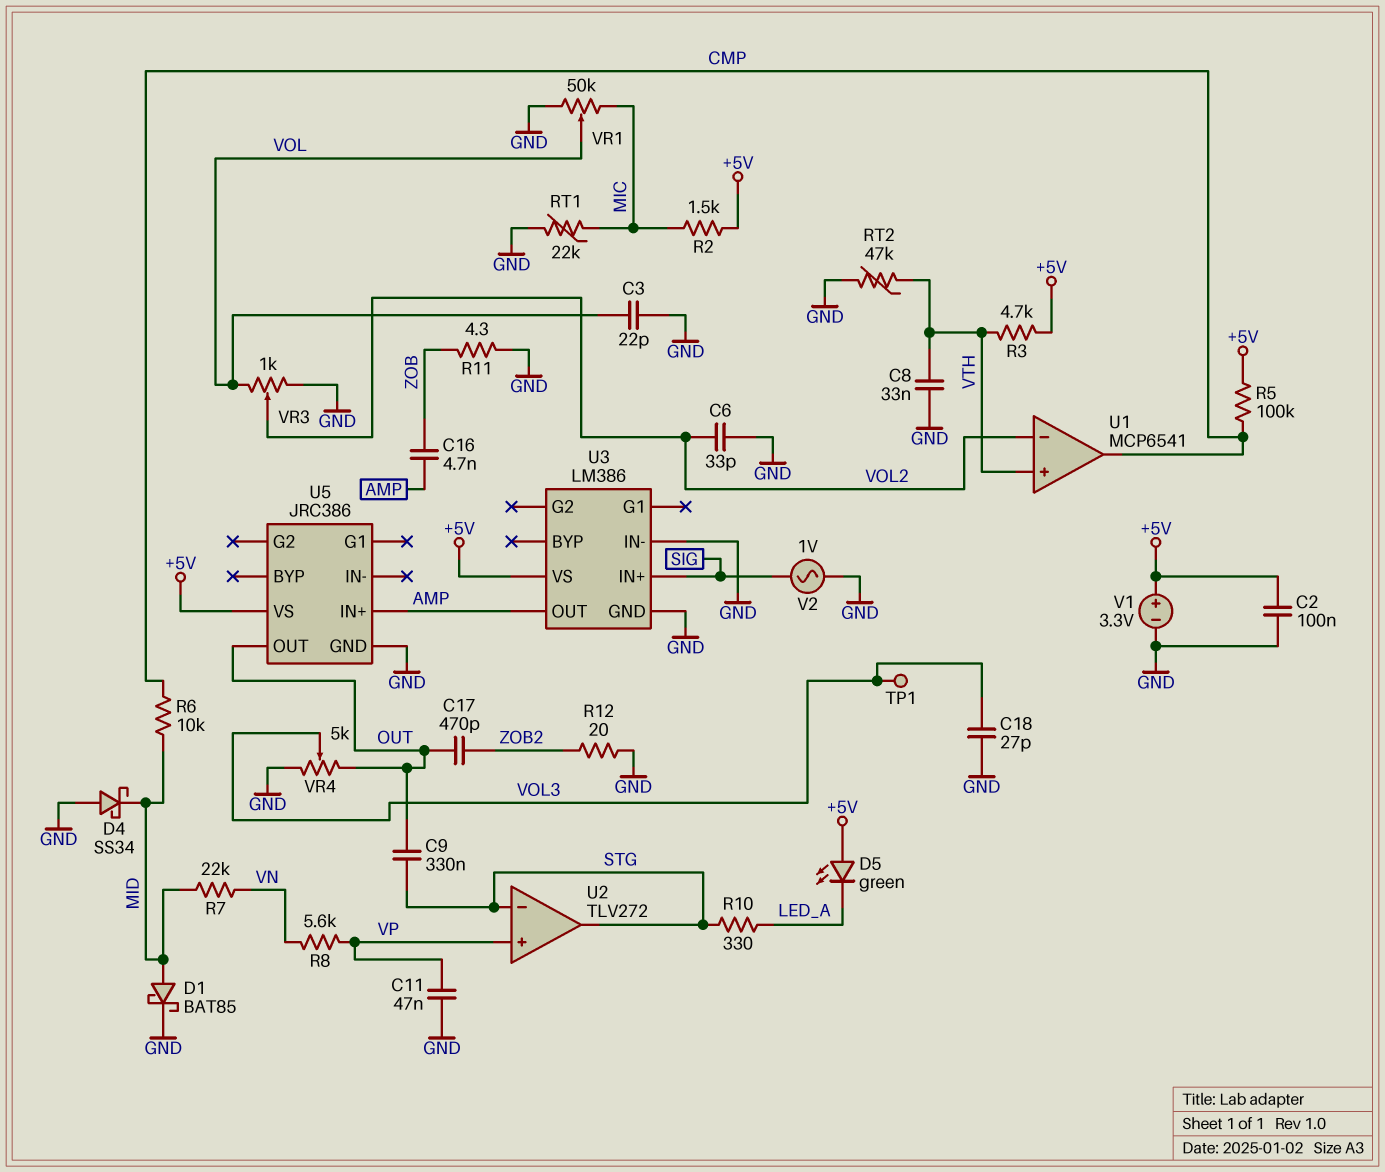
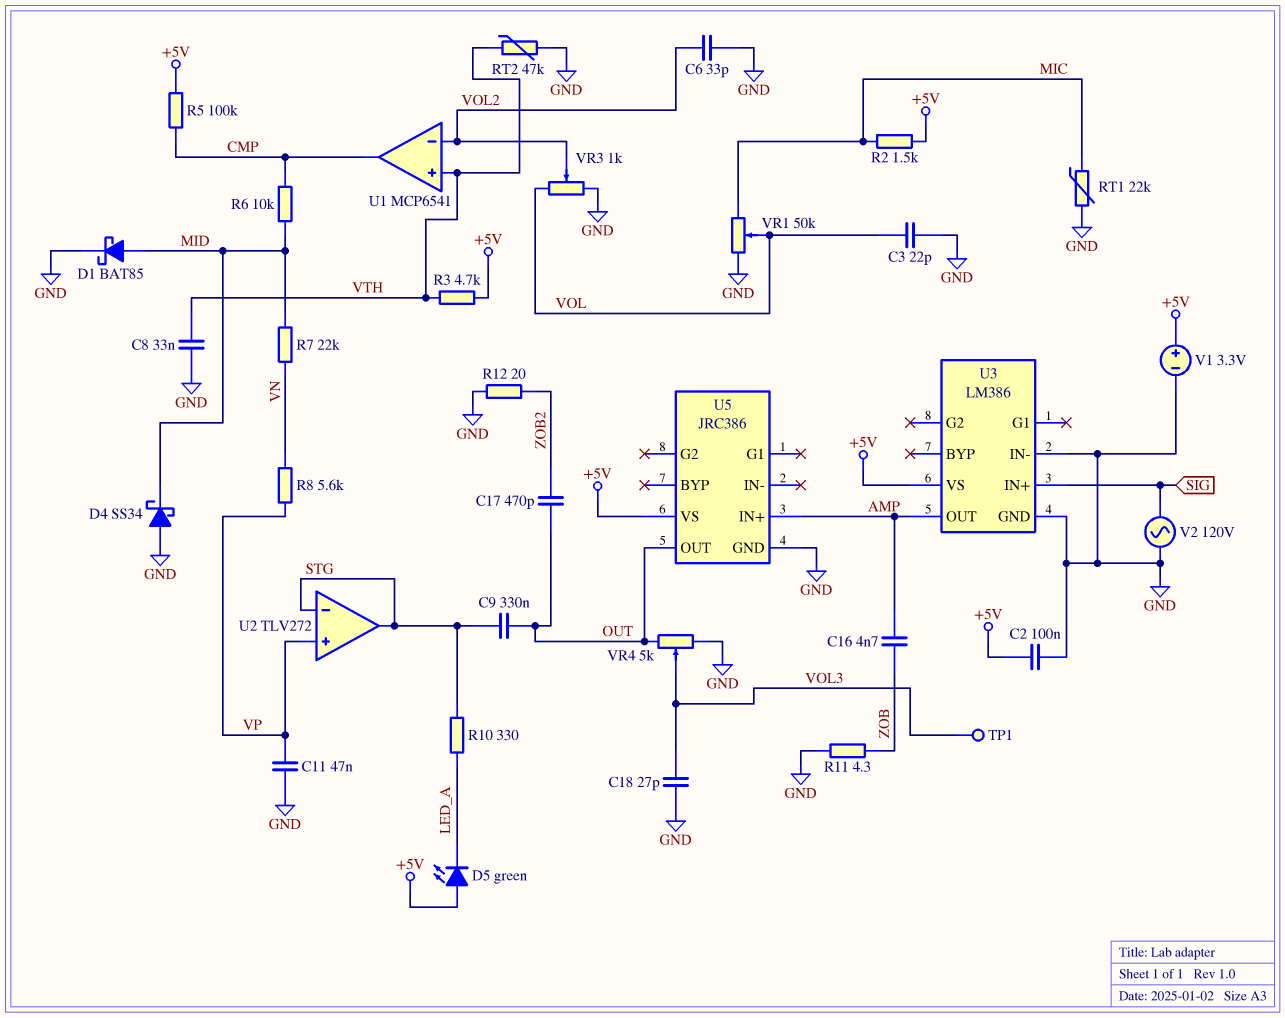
V2: AC 1V (GND, SIG) -> AC 120V (GND, SIG)

